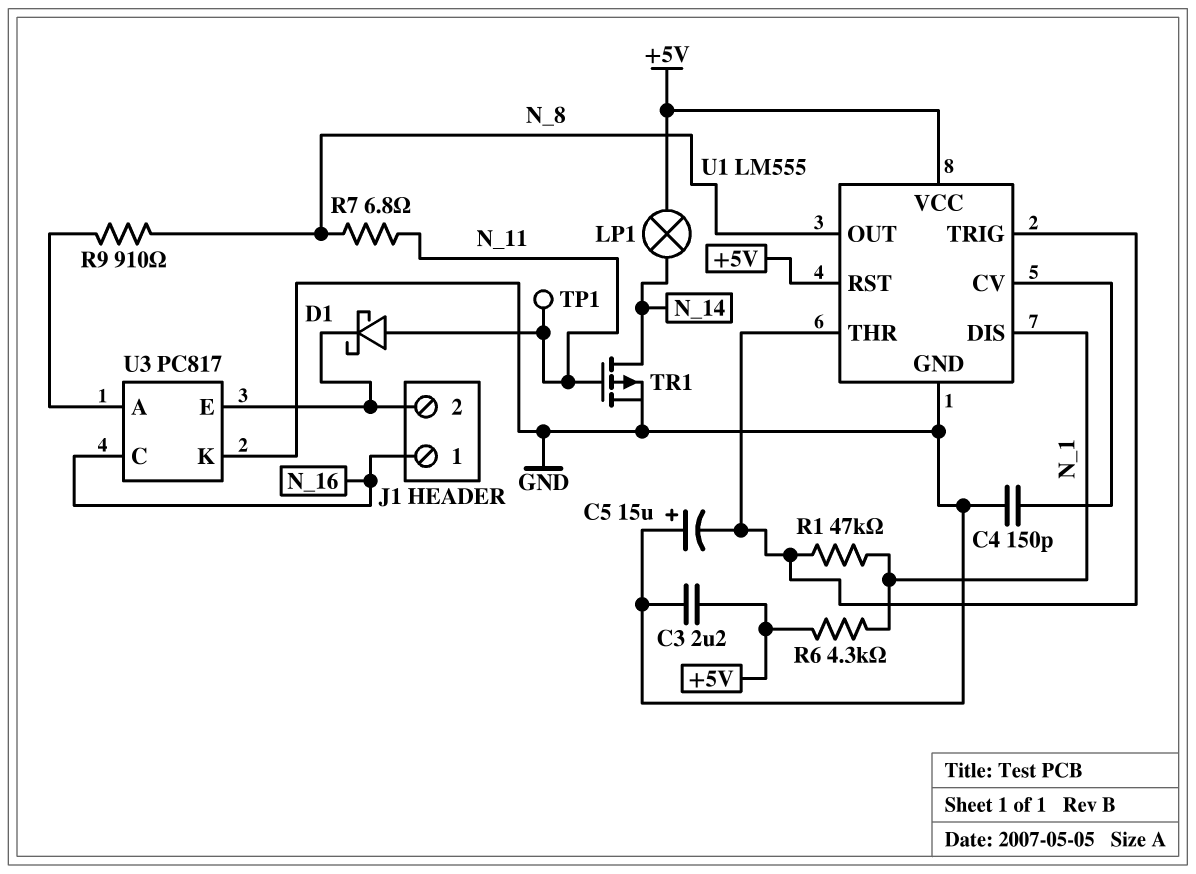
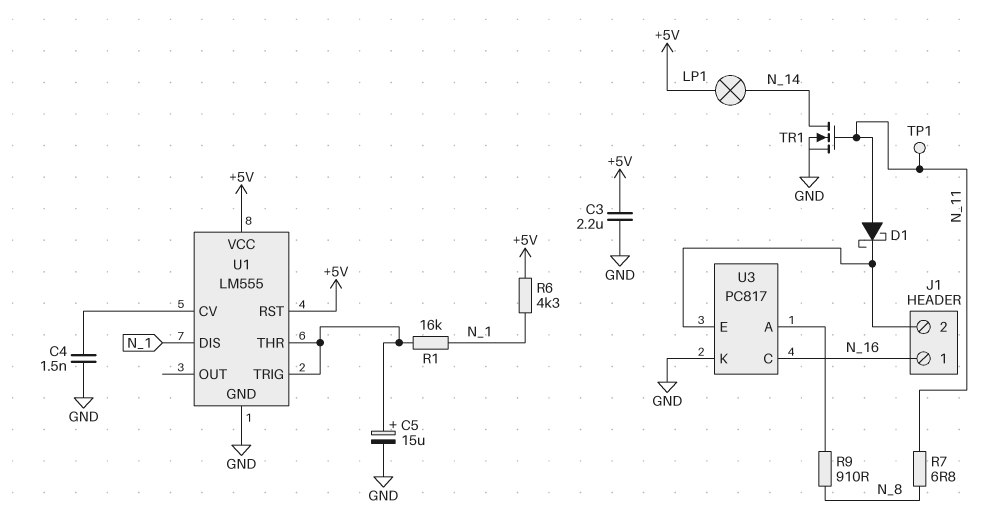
C4: 150pF (GND, U1/CV) -> 1.5nF (GND, U1/CV)
C5: 15uF (plus GND, minus U1/THR) -> 15uF (plus U1/THR, minus GND)
R1: 47k (N_1, U1/THR) -> 16k (N_1, U1/THR)
TR1: PMOS (G N_11, D N_14, S GND) -> NMOS (G N_11, D N_14, S GND)
U1 pin OUT: N_8 -> none

